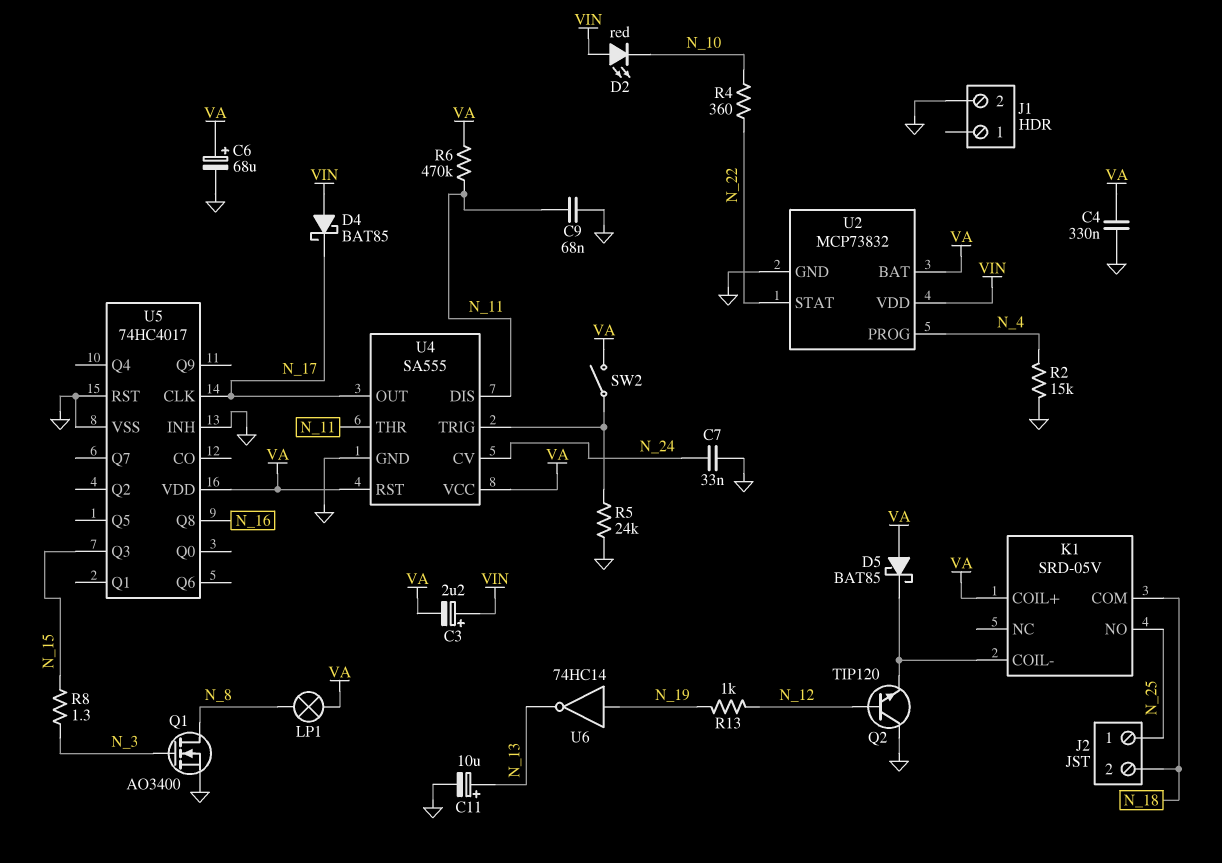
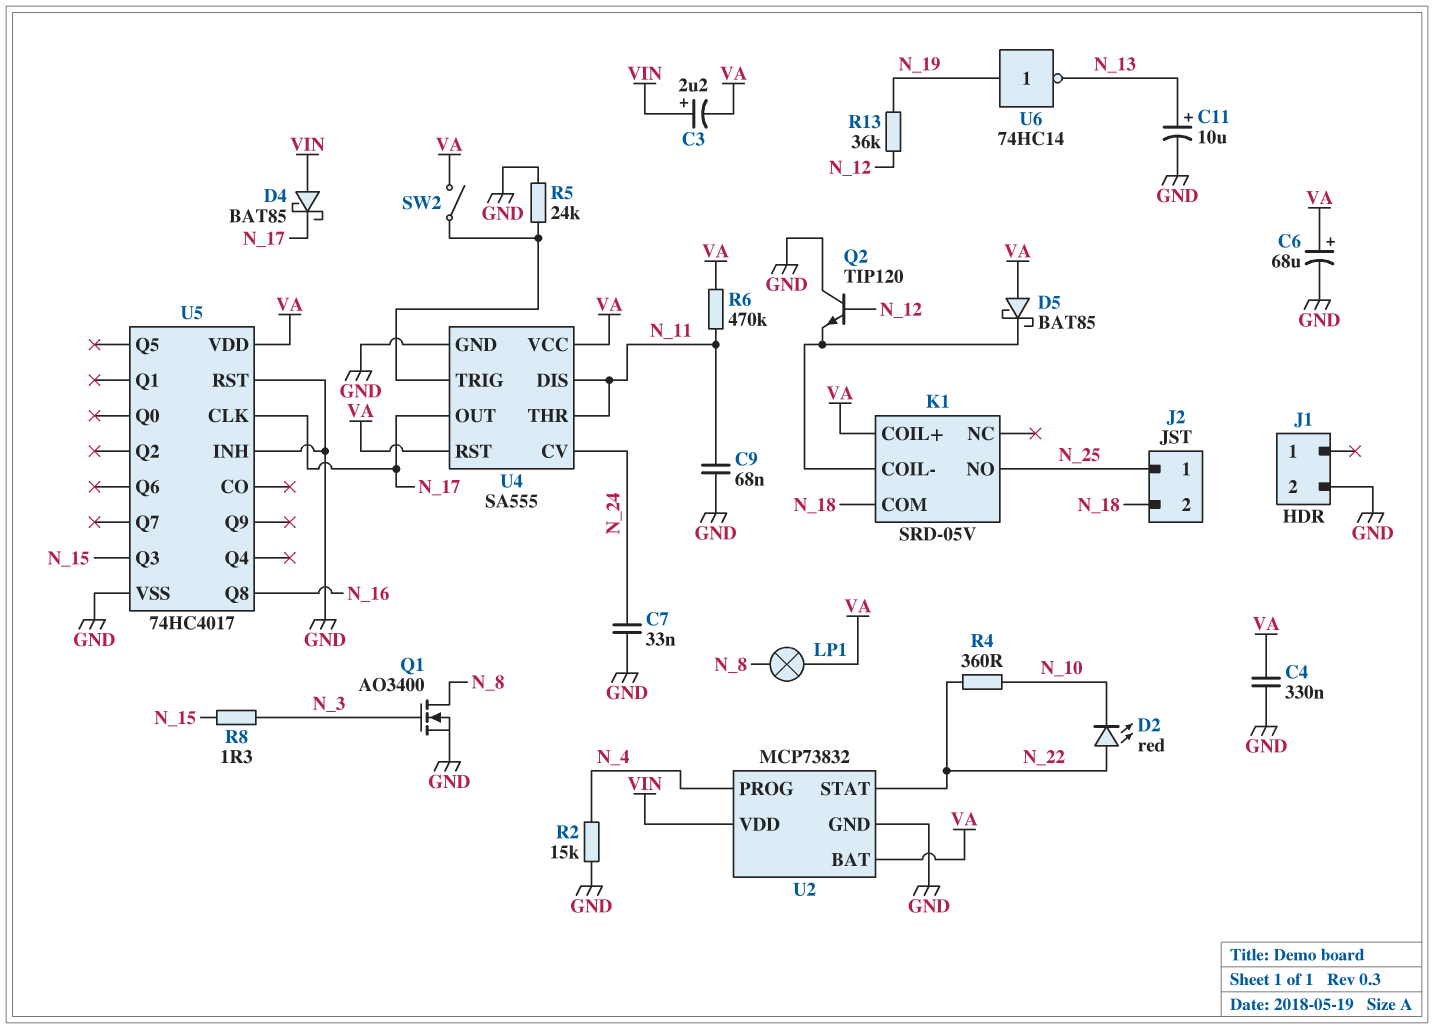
D2: LED red (A VIN, K N_10) -> LED red (A N_22, K N_10)
R13: 1k (N_12, N_19) -> 36k (N_12, N_19)

